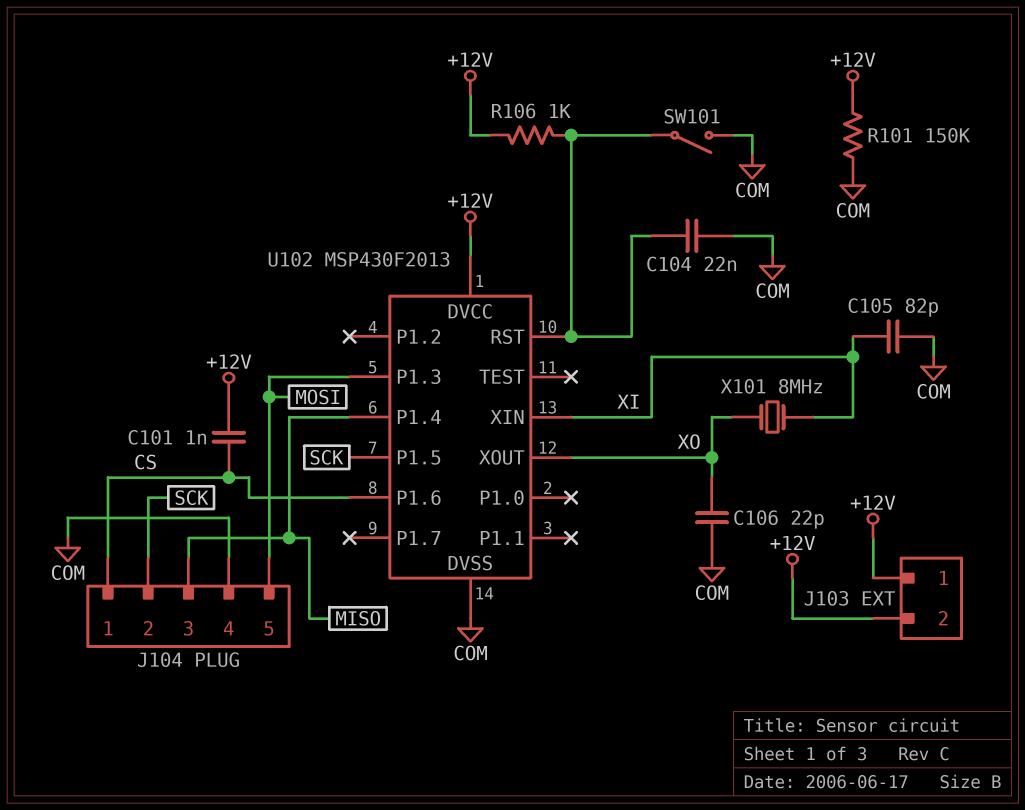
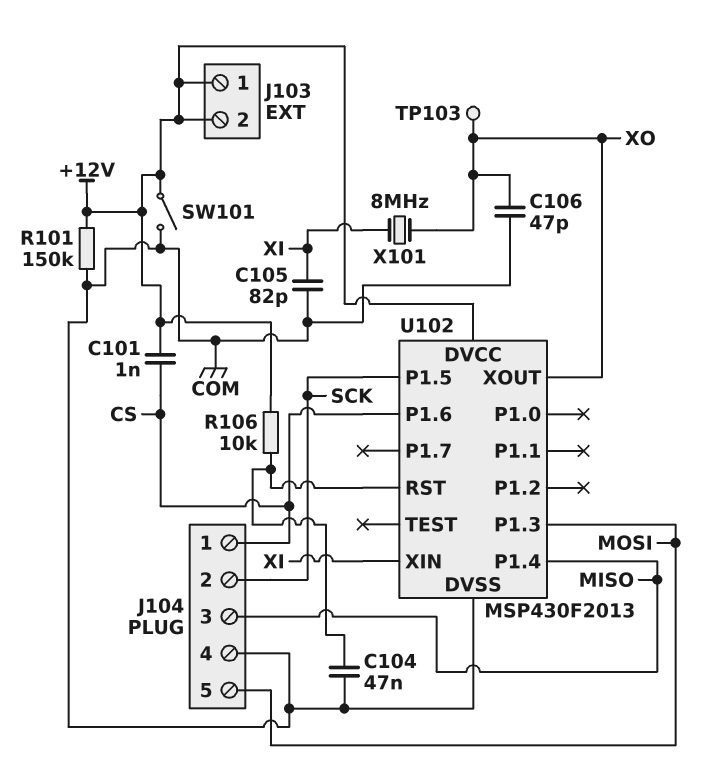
C104: 22nF (COM, U102/RST) -> 47nF (COM, U102/RST)
C106: 22pF (COM, XO) -> 47pF (COM, XO)
R106: 1k (+12V, U102/RST) -> 10k (+12V, U102/RST)
SW101: switch (COM, U102/RST) -> switch (+12V, COM)
TP103: none -> test point (XO)

